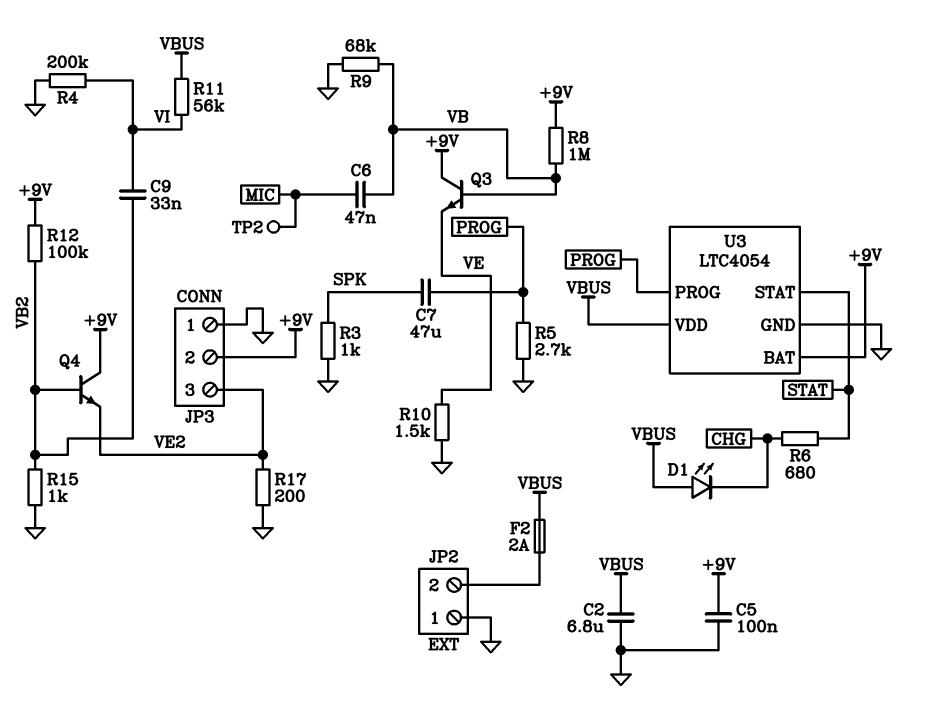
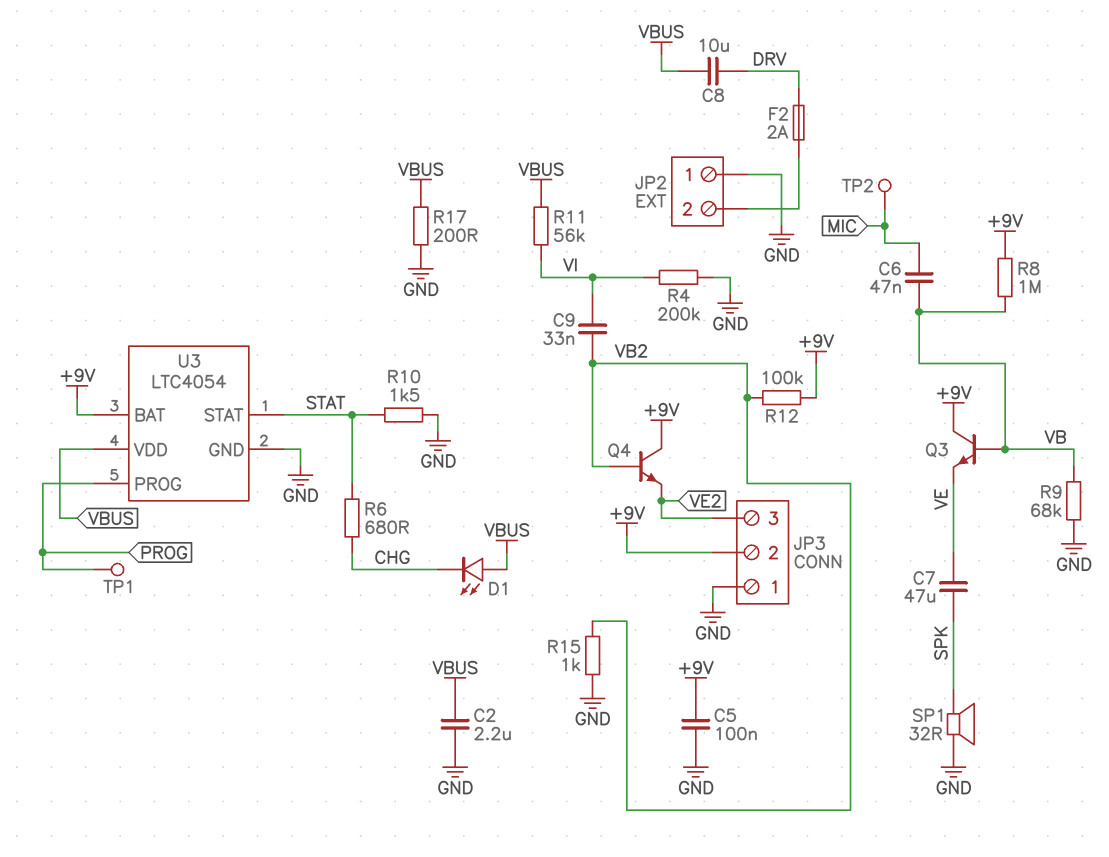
C2: 6.8uF (GND, VBUS) -> 2.2uF (GND, VBUS)
C7: 47uF (PROG, SPK) -> 47uF (SPK, VE)
C8: none -> 10uF (DRV, VBUS)
F2: 2A (JP2/2, VBUS) -> 2A (DRV, JP2/2)
R3: 1k (GND, SPK) -> none
R5: 2.7k (GND, PROG) -> none
R10: 1.5k (GND, VE) -> 1.5k (GND, STAT)
R17: 200 (GND, VE2) -> 200 (GND, VBUS)
SP1: none -> speaker 32R (GND, SPK)
TP1: none -> test point (PROG)

